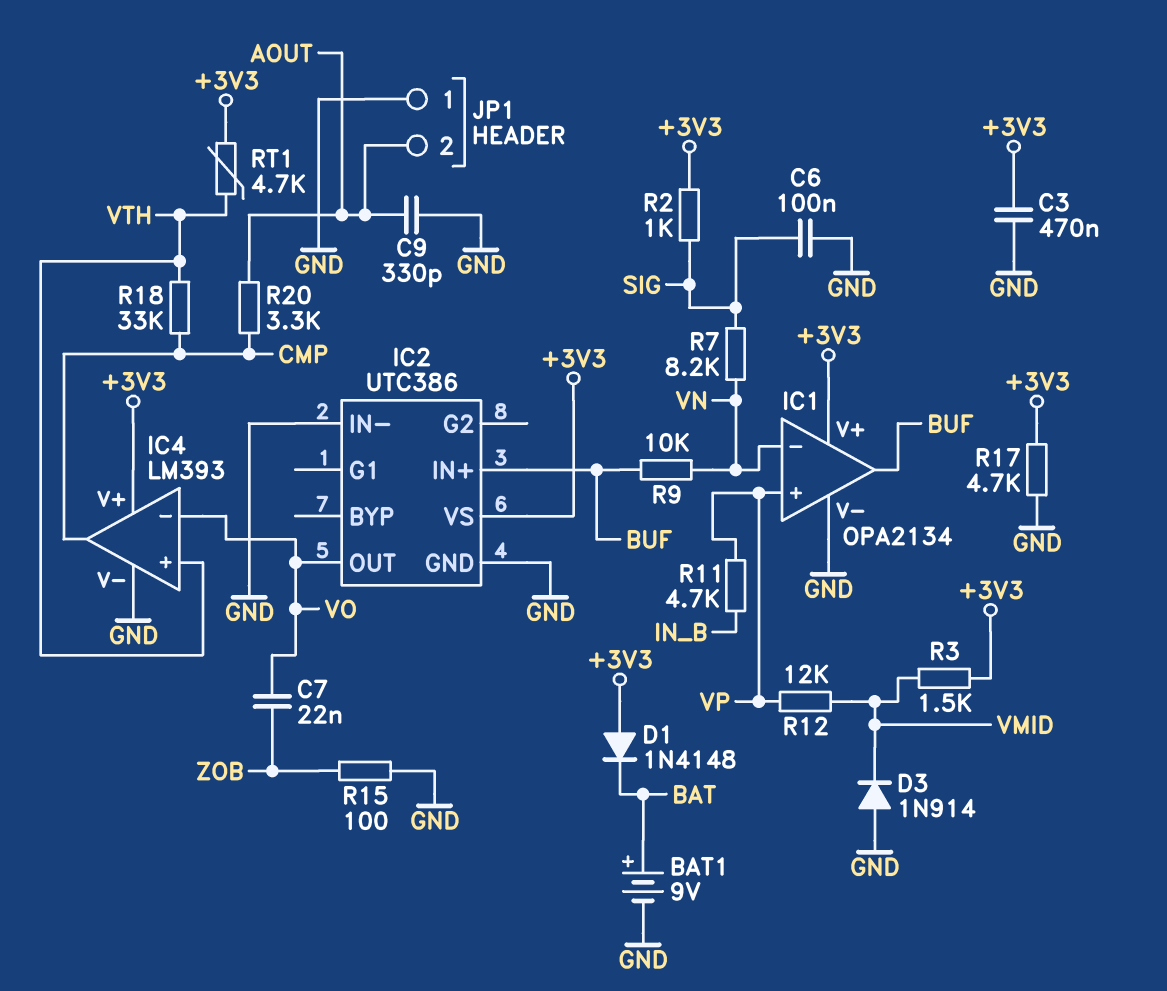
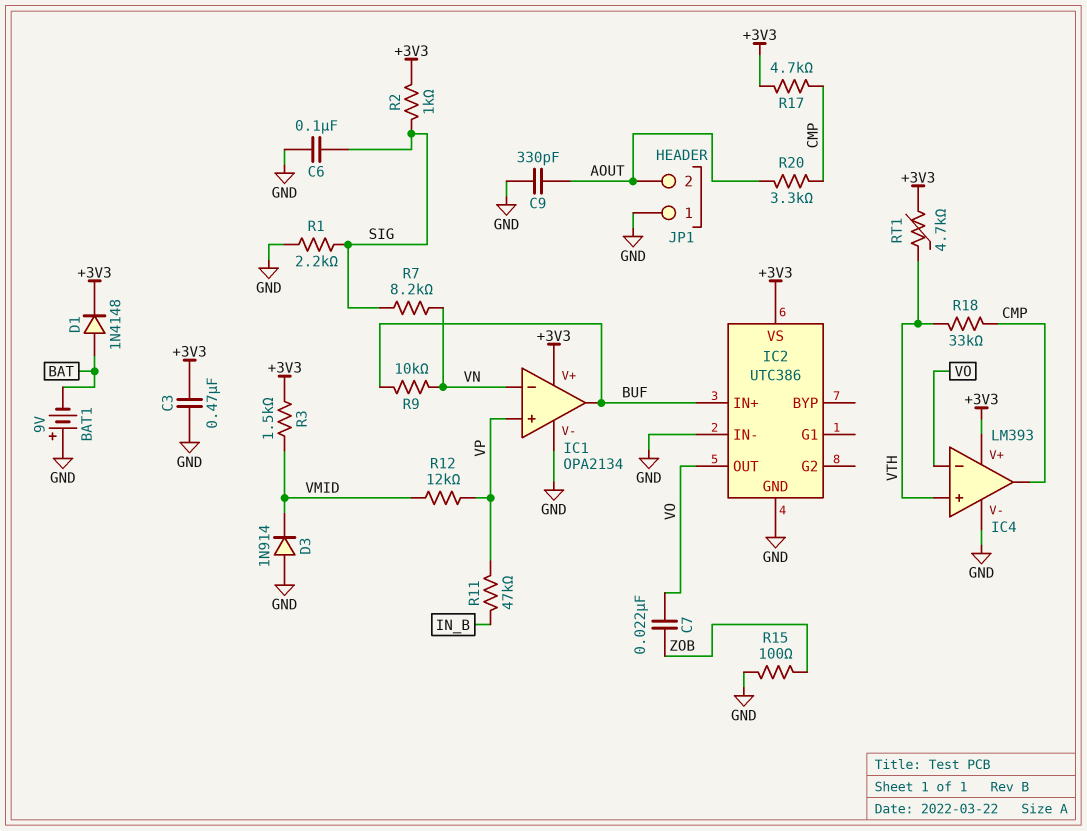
BAT1: 9V (plus BAT, minus GND) -> 9V (plus GND, minus BAT)
D1: diode 1N4148 (A +3V3, K BAT) -> diode 1N4148 (A BAT, K +3V3)
R1: none -> 2.2k (GND, SIG)
R11: 4.7k (IN_B, VP) -> 47k (IN_B, VP)
R17: 4.7k (+3V3, GND) -> 4.7k (+3V3, CMP)

